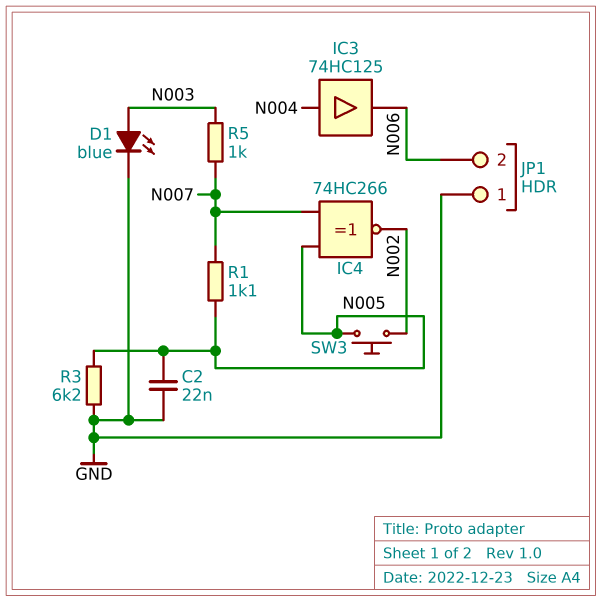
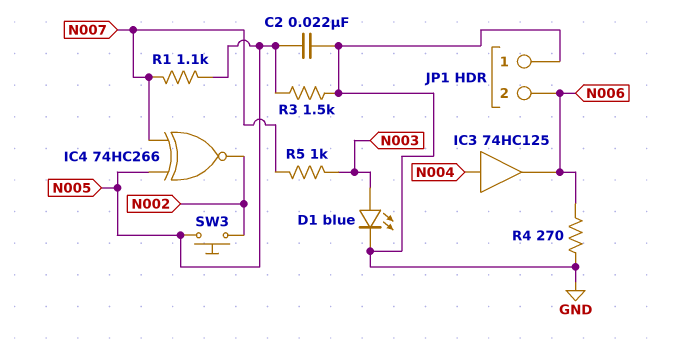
R3: 6.2k (GND, N005) -> 1.5k (GND, N005)
R4: none -> 270 (GND, N006)

